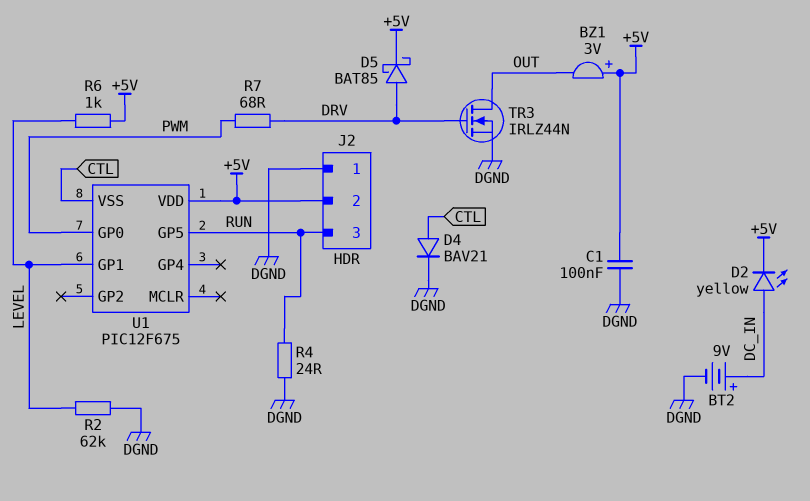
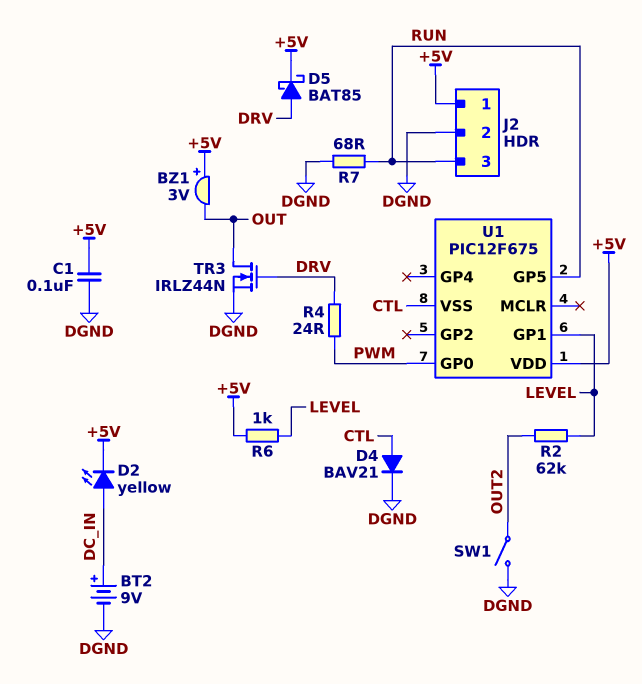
J2 pin 1: DGND -> +5V
J2 pin 2: +5V -> DGND
R2: 62k (DGND, LEVEL) -> 62k (LEVEL, OUT2)
R4: 24 (DGND, RUN) -> 24 (DRV, PWM)
R7: 68 (DRV, PWM) -> 68 (DGND, RUN)
SW1: none -> switch (DGND, OUT2)

